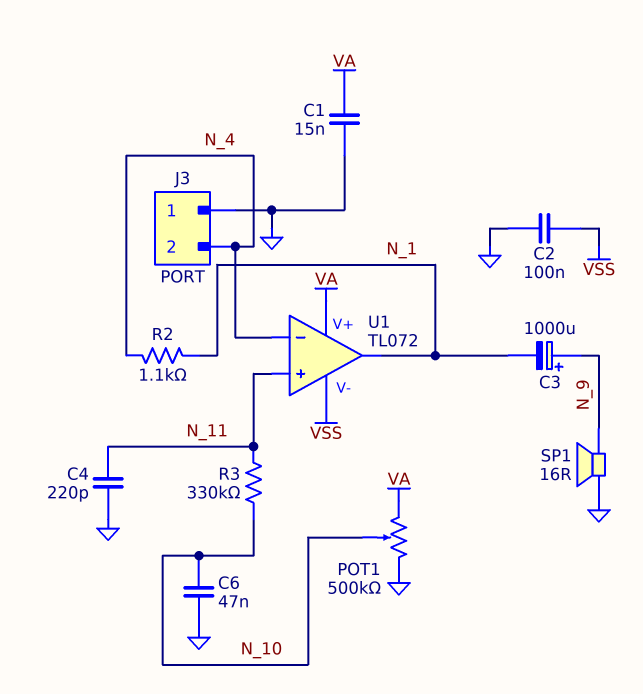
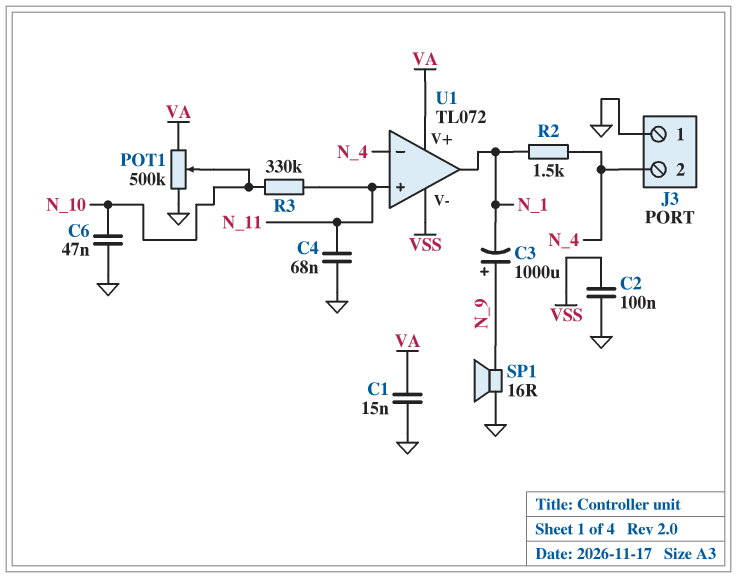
C4: 220pF (GND, N_11) -> 68nF (GND, N_11)
R2: 1.1k (N_1, N_4) -> 1.5k (N_1, N_4)

